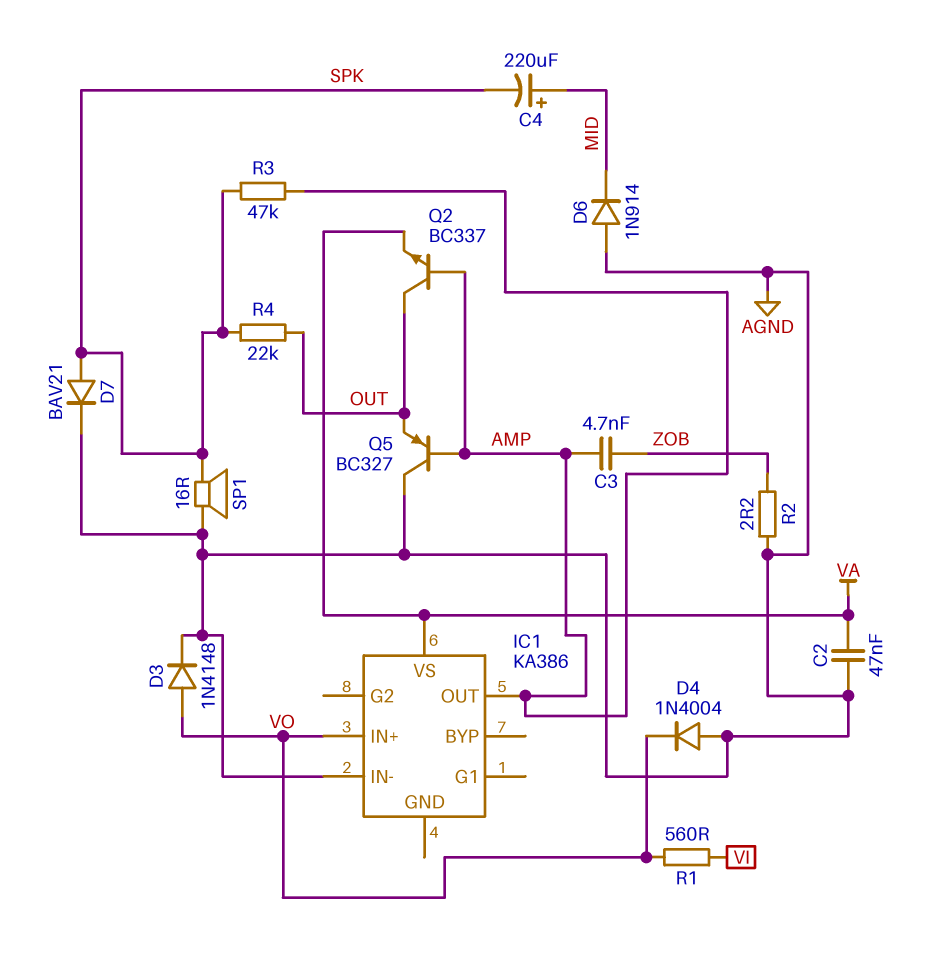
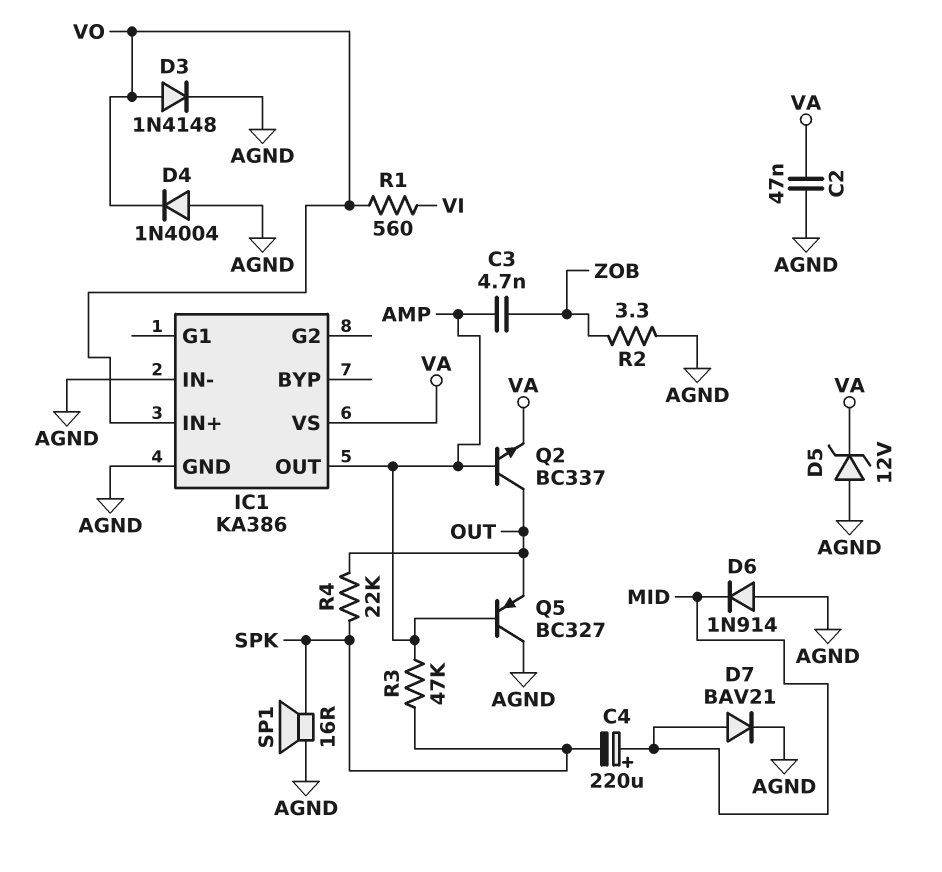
D5: none -> zener 12V (A AGND, K VA)
D7: diode BAV21 (A SPK, K AGND) -> diode BAV21 (A MID, K AGND)
IC1 pin GND: none -> AGND
R2: 2.2 (AGND, ZOB) -> 3.3 (AGND, ZOB)

